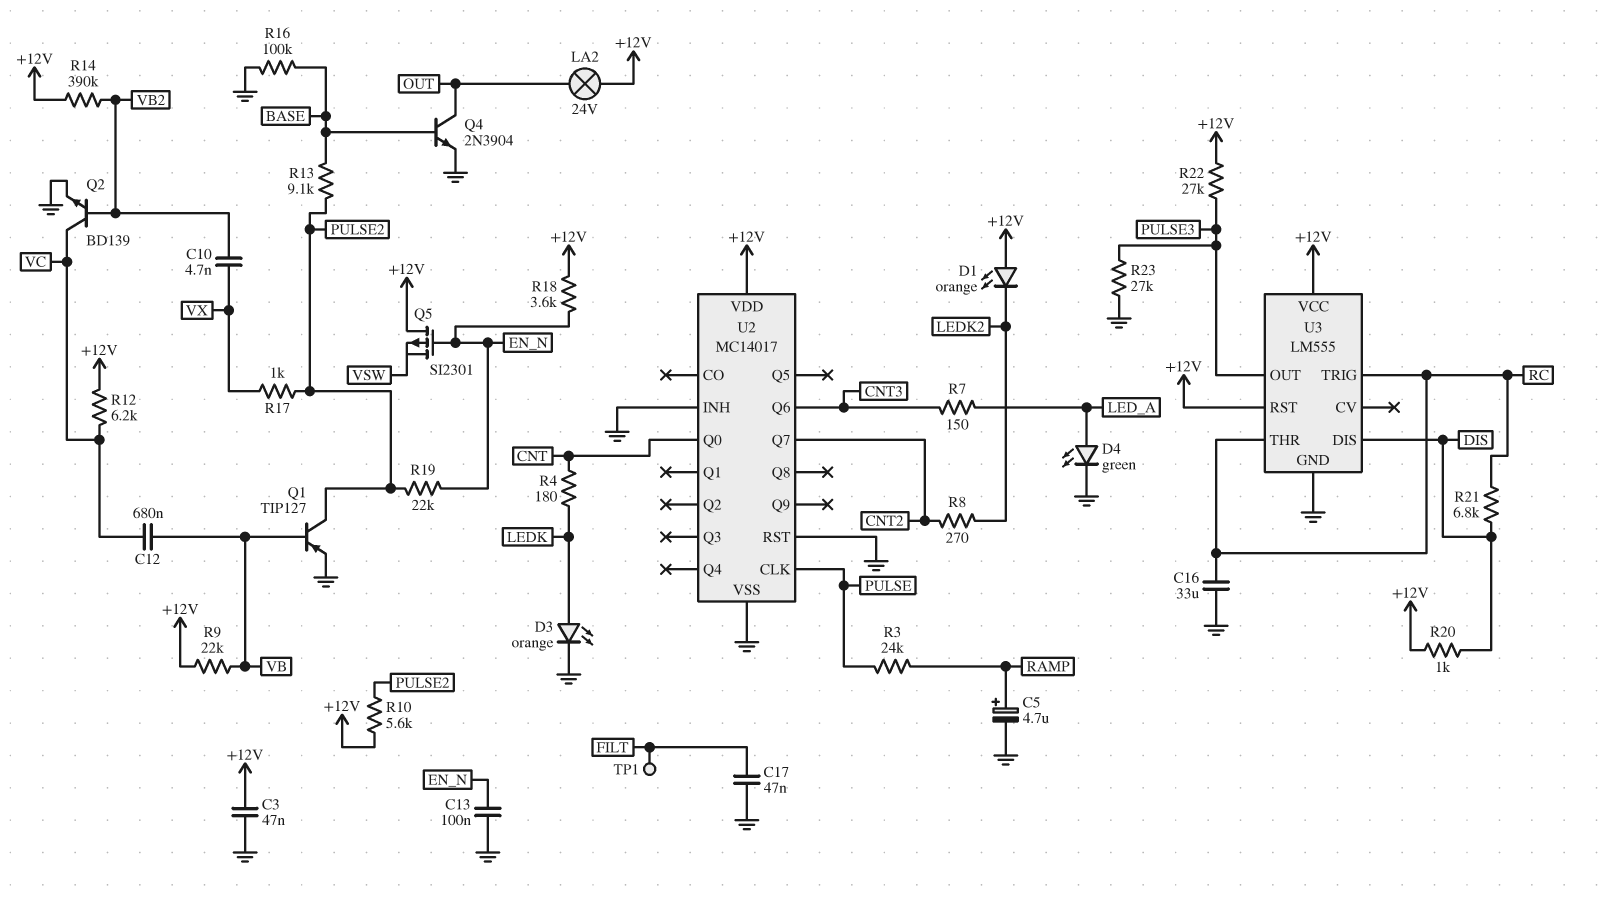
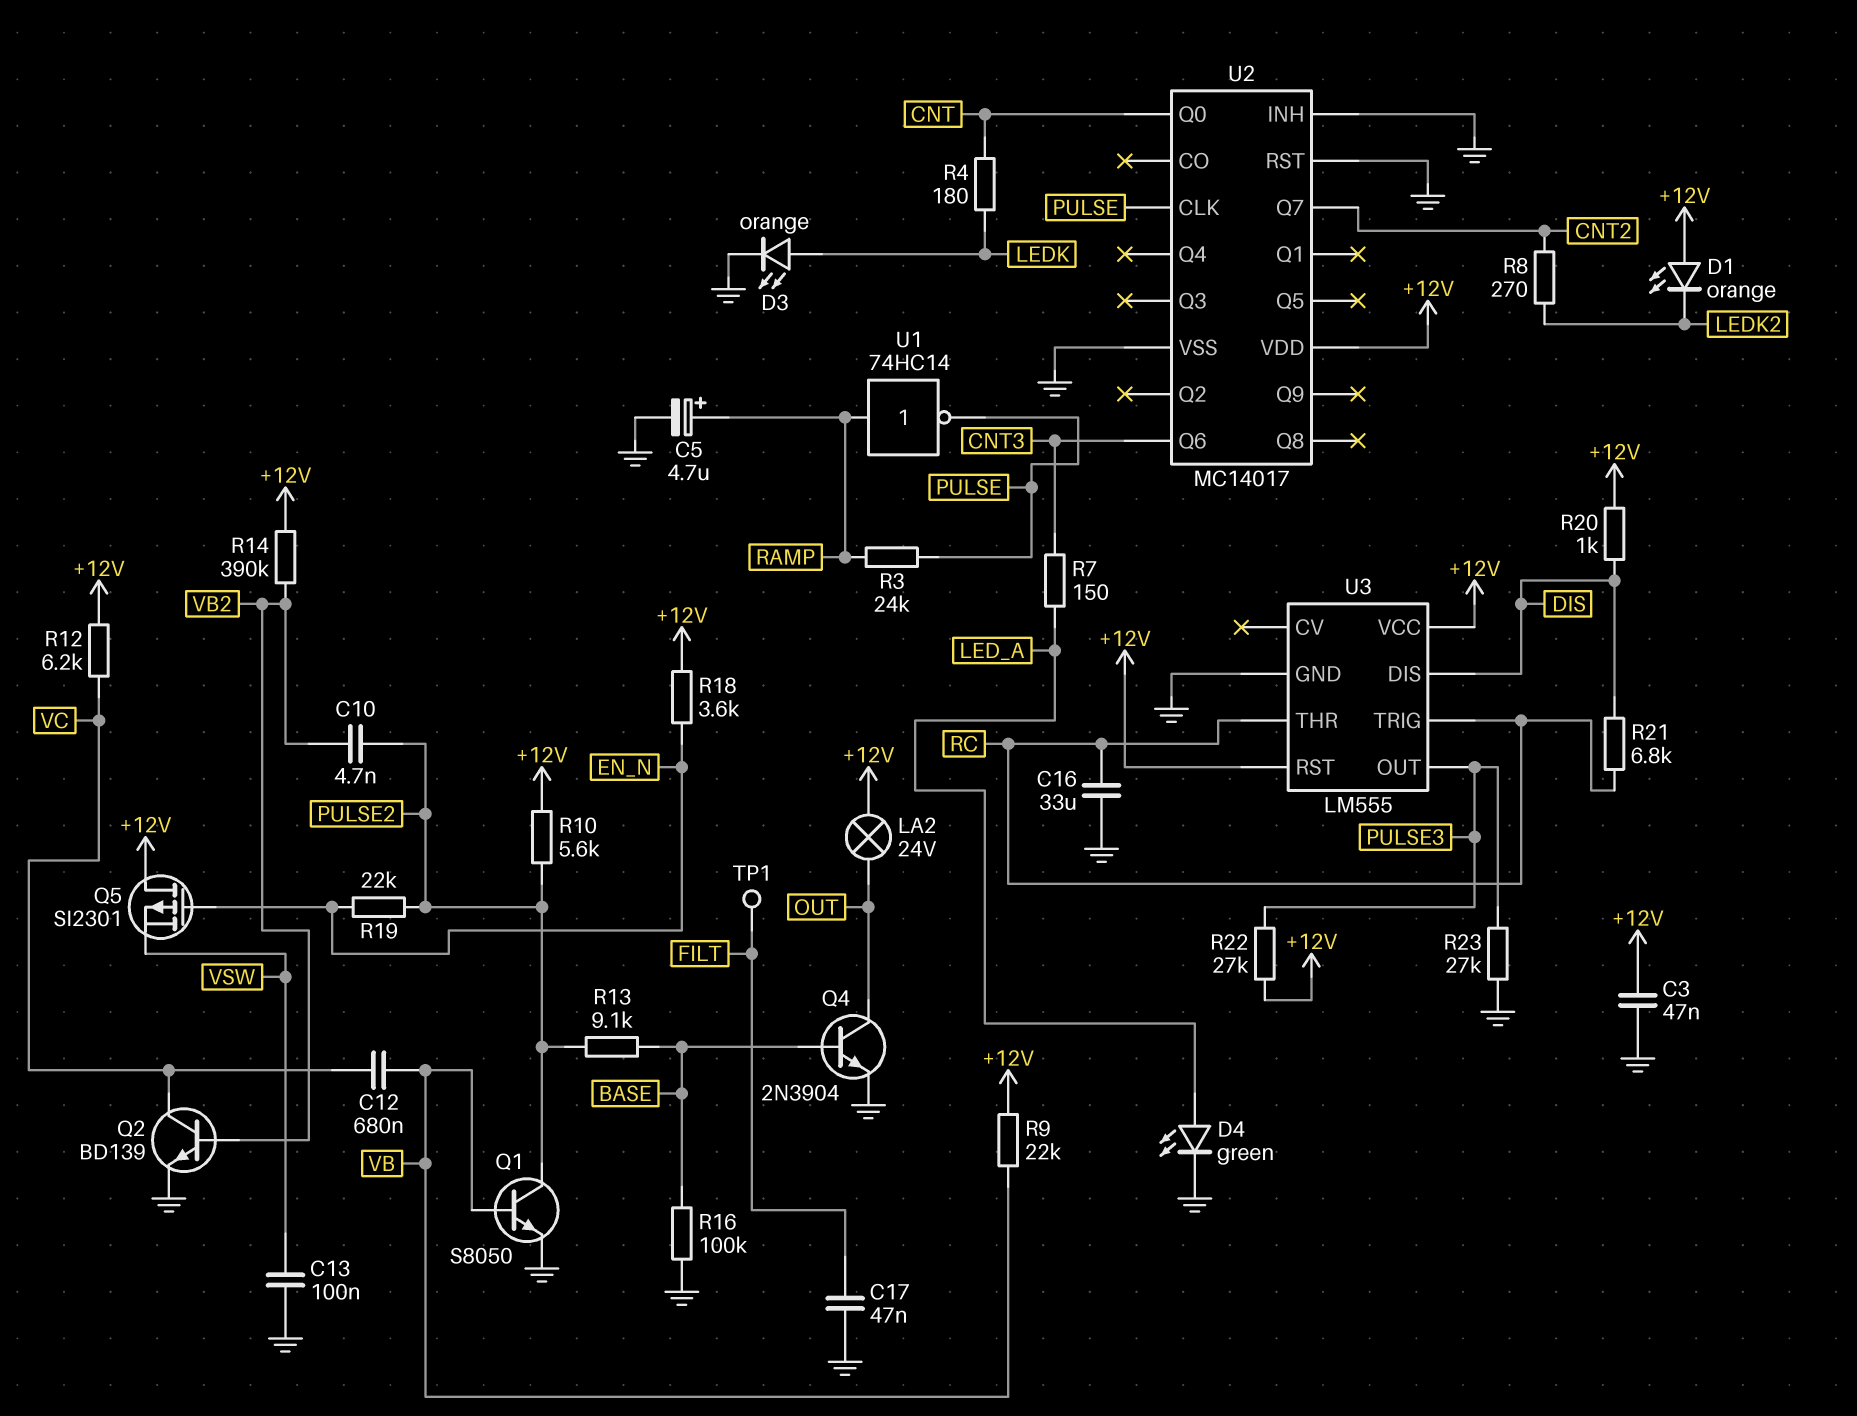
C10: 4.7nF (VB2, VX) -> 4.7nF (PULSE2, VB2)
C13: 100nF (EN_N, GND) -> 100nF (GND, VSW)
Q1: PNP TIP127 (B VB, C PULSE2, E GND) -> NPN S8050 (B VB, C PULSE2, E GND)
R17: 1k (PULSE2, VX) -> none
U1: none -> NOT 74HC14 (in RAMP, out PULSE)

